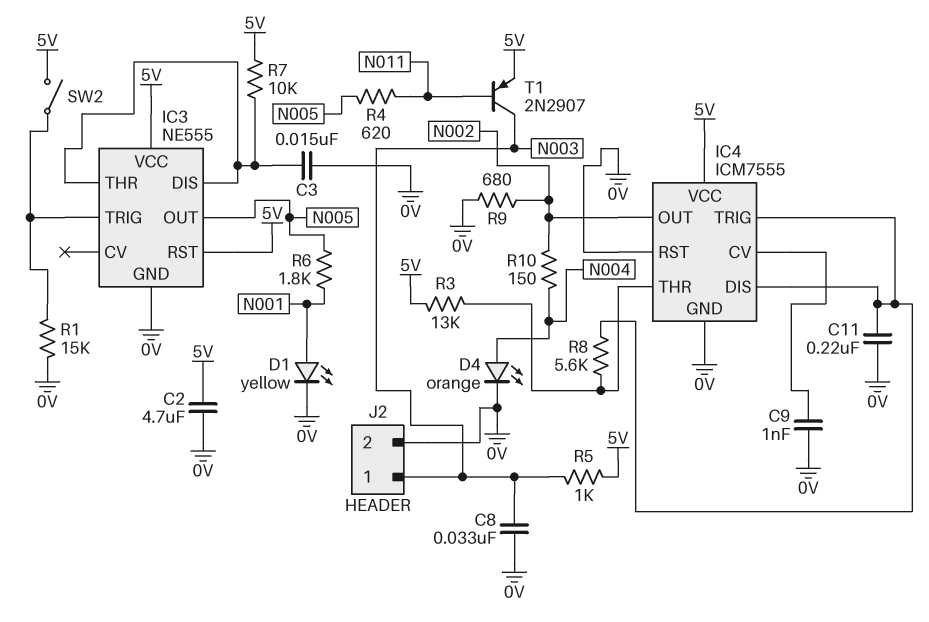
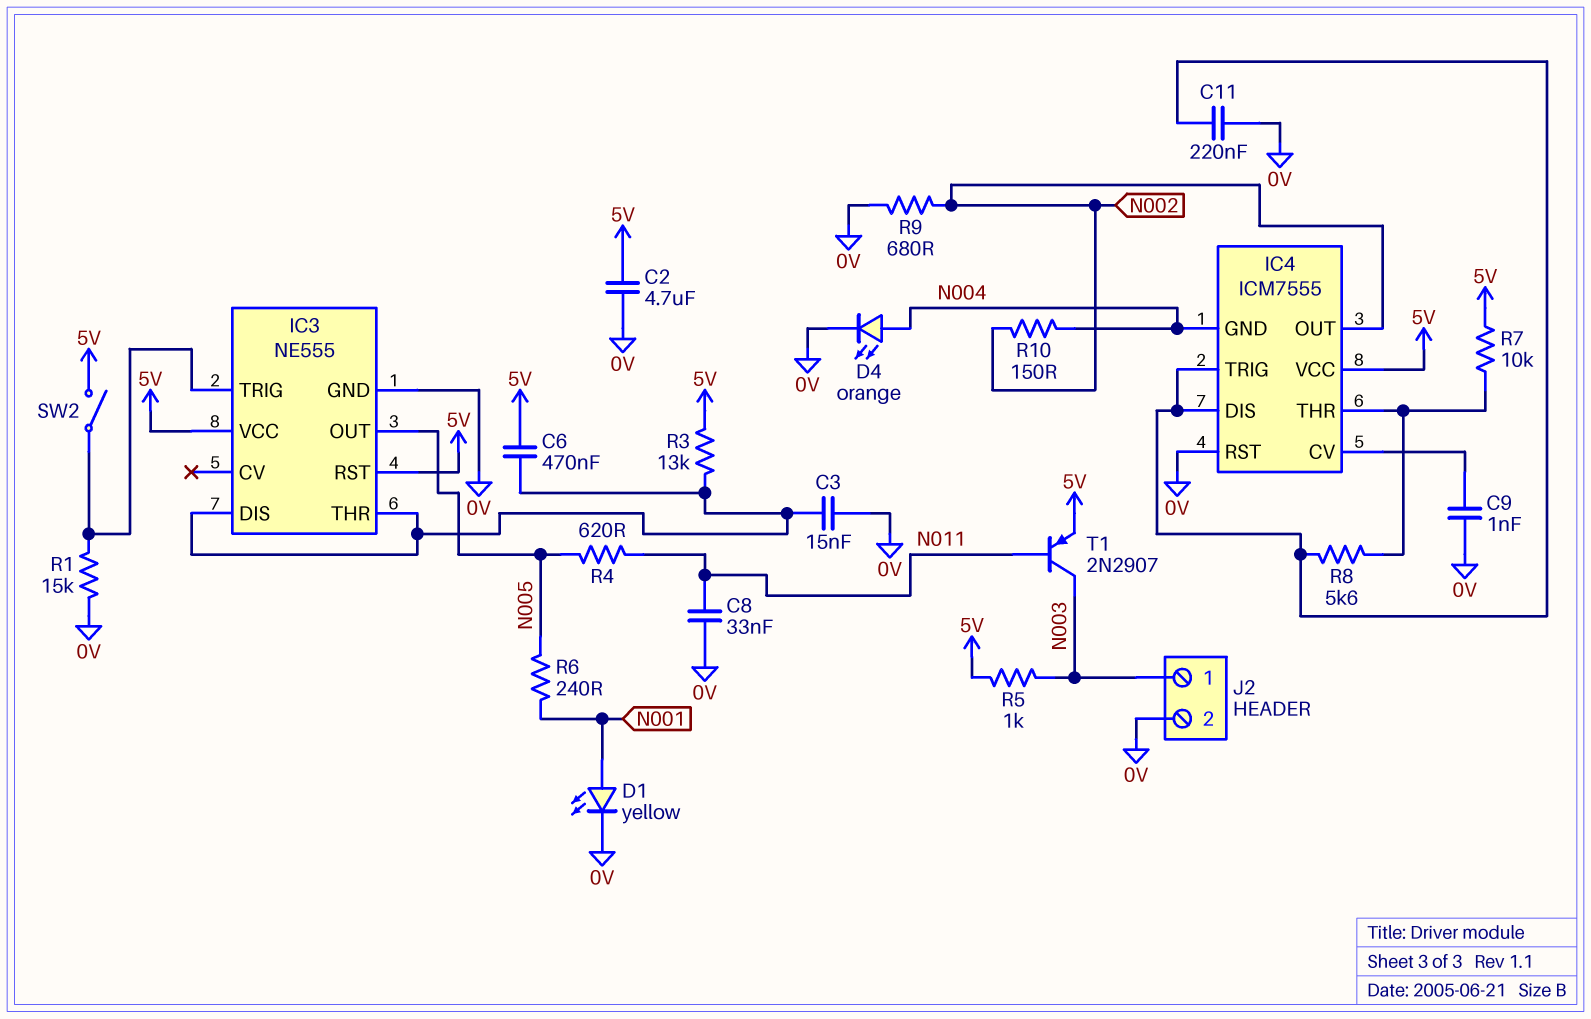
C6: none -> 470nF (5V, IC3/DIS)
C8: 33nF (0V, N003) -> 33nF (0V, N011)
IC4 pin GND: 0V -> N004
R3: 13k (5V, IC4/THR) -> 13k (5V, IC3/DIS)
R6: 1.8k (N001, N005) -> 240 (N001, N005)
R7: 10k (5V, IC3/DIS) -> 10k (5V, IC4/THR)

